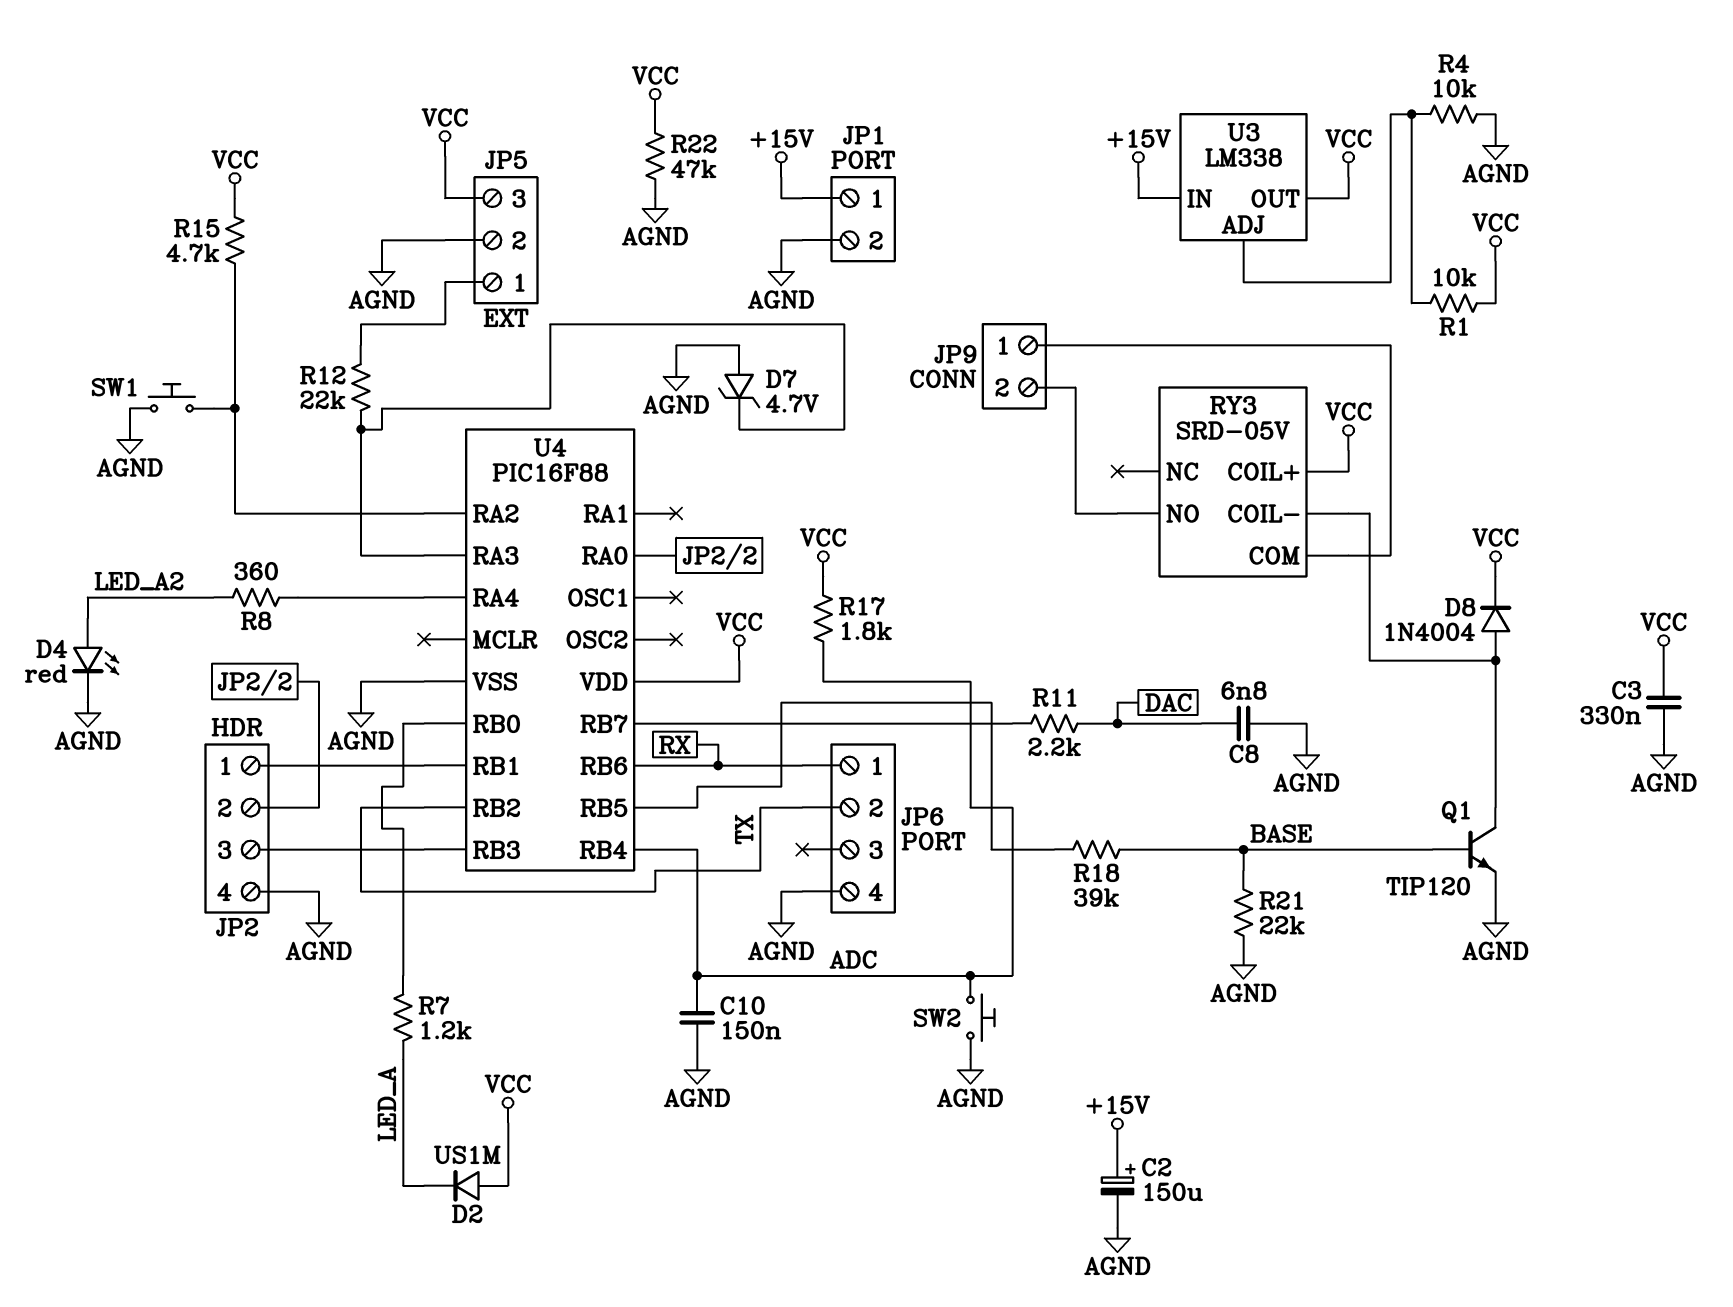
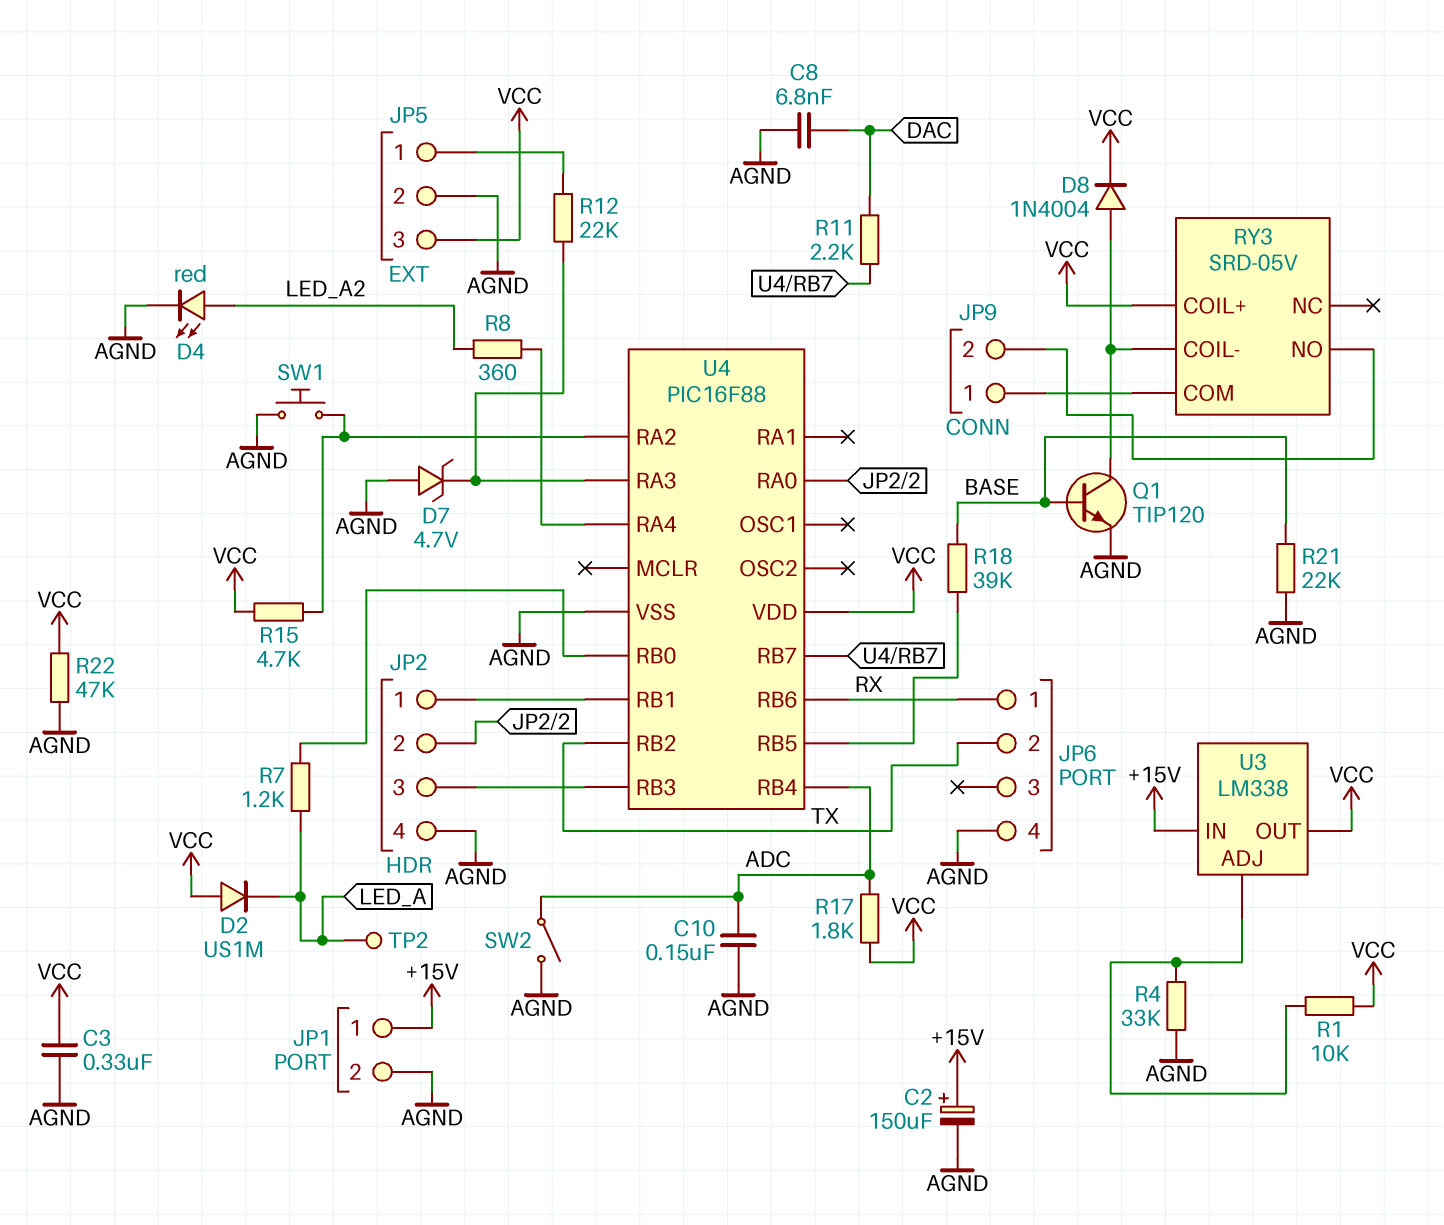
R4: 10k (AGND, U3/ADJ) -> 33k (AGND, U3/ADJ)
SW2: button (ADC, AGND) -> switch (ADC, AGND)
TP2: none -> test point (LED_A)

